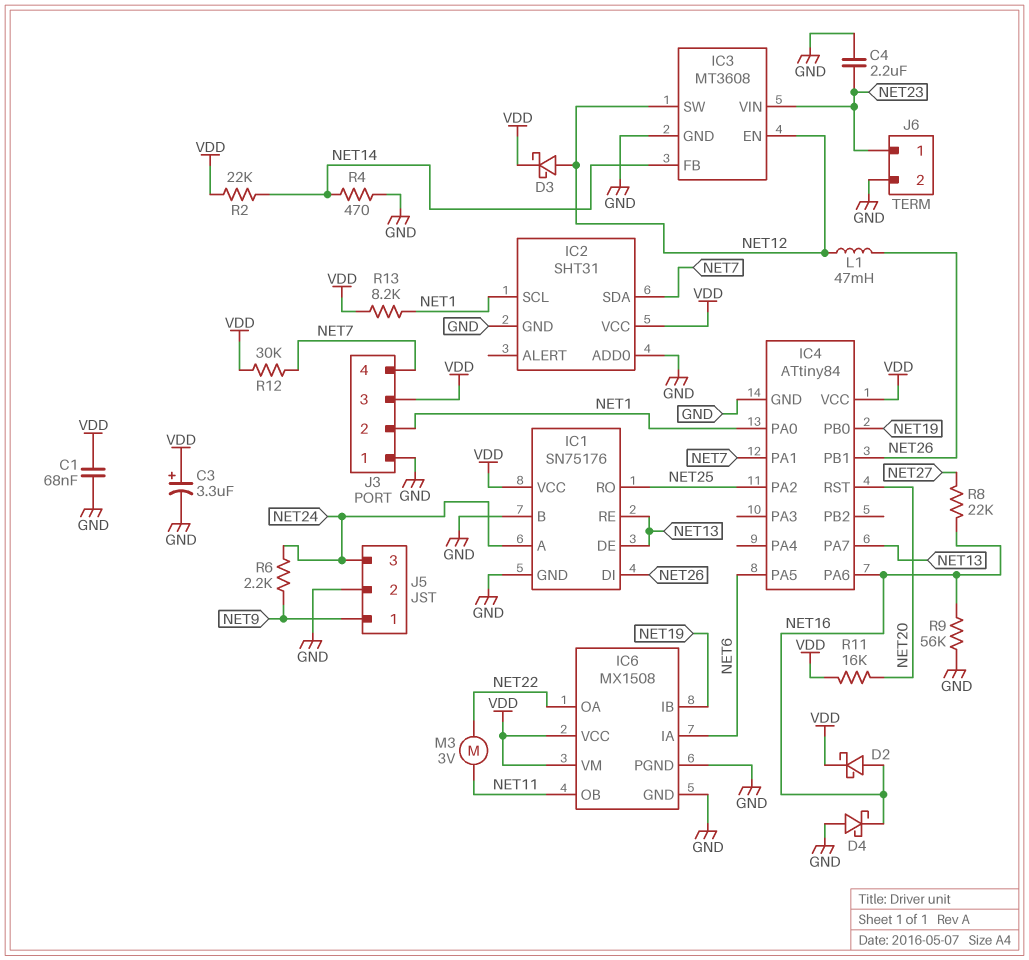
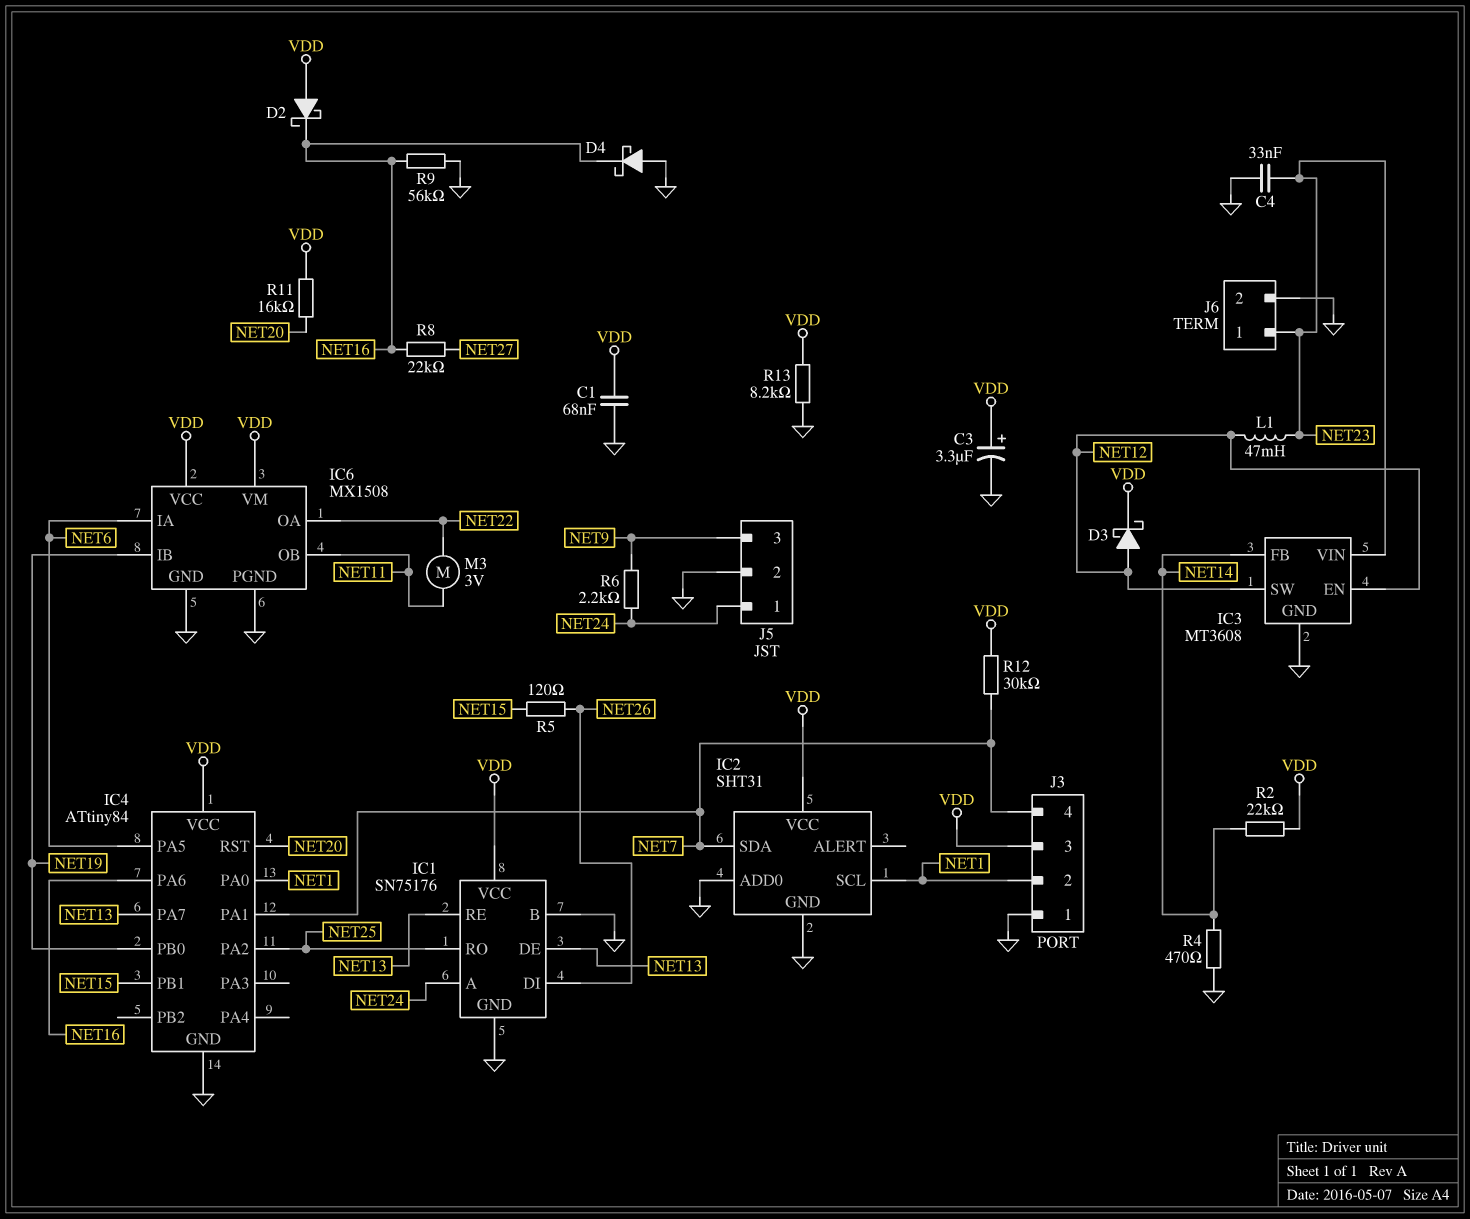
C4: 2.2uF (GND, NET23) -> 33nF (GND, NET23)
D2: schottky (A NET16, K VDD) -> schottky (A VDD, K NET16)
IC4 pin PB1: NET26 -> NET15
J5 pin 1: NET9 -> NET24
J5 pin 3: NET24 -> NET9
L1: 47mH (NET12, NET26) -> 47mH (NET12, NET23)
R5: none -> 120 (NET15, NET26)
R13: 8.2k (NET1, VDD) -> 8.2k (GND, VDD)

